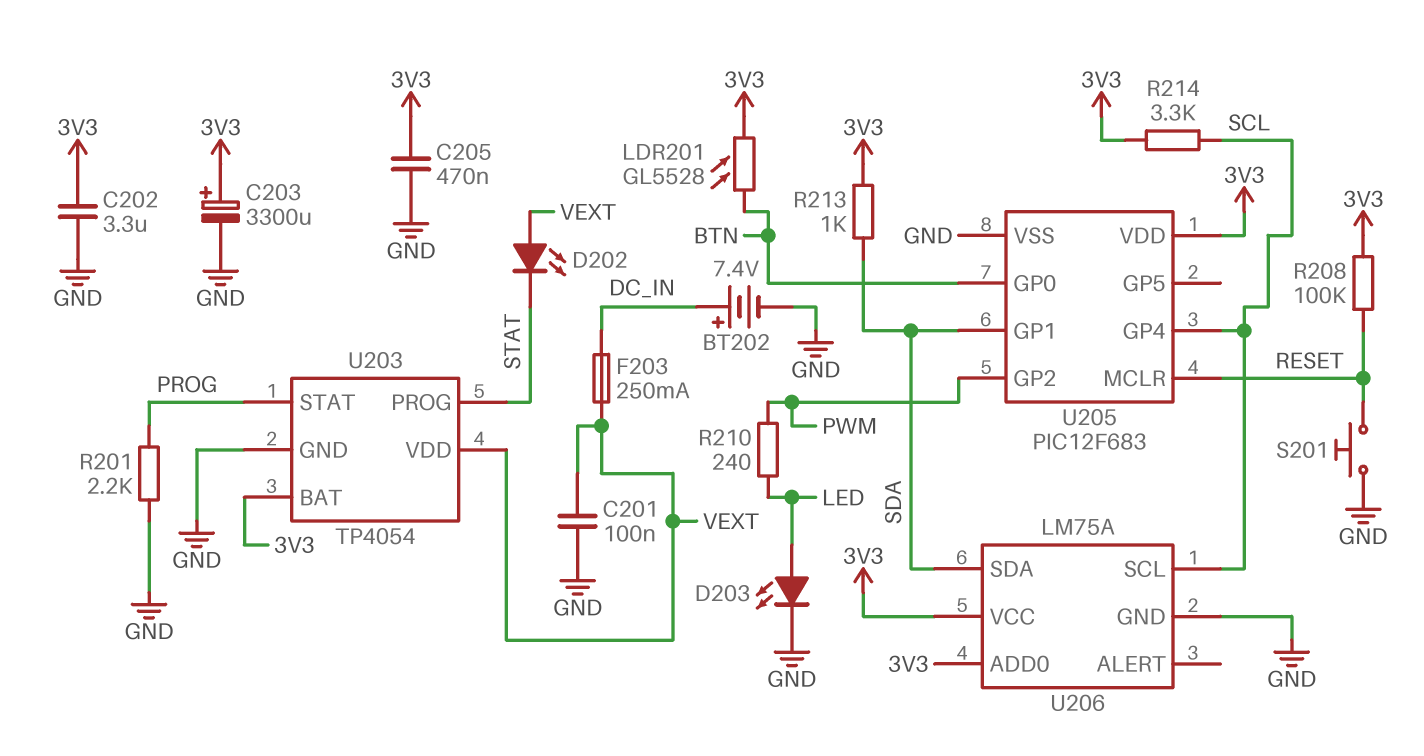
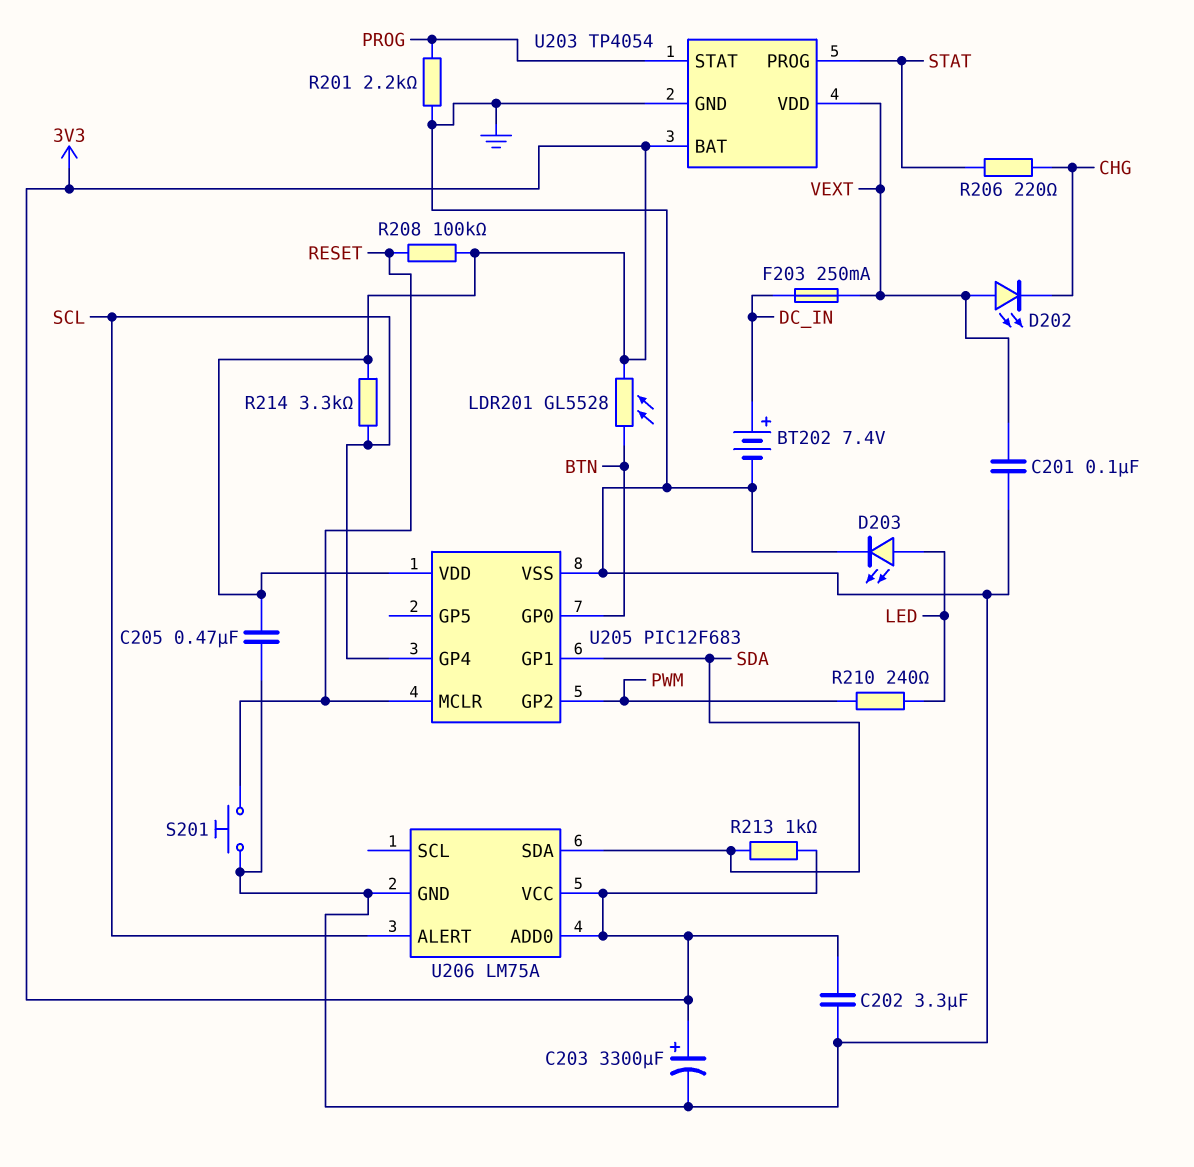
D202: LED (A VEXT, K STAT) -> LED (A VEXT, K CHG)
R206: none -> 220 (CHG, STAT)
U206 pin ALERT: none -> SCL
U206 pin SCL: SCL -> none

